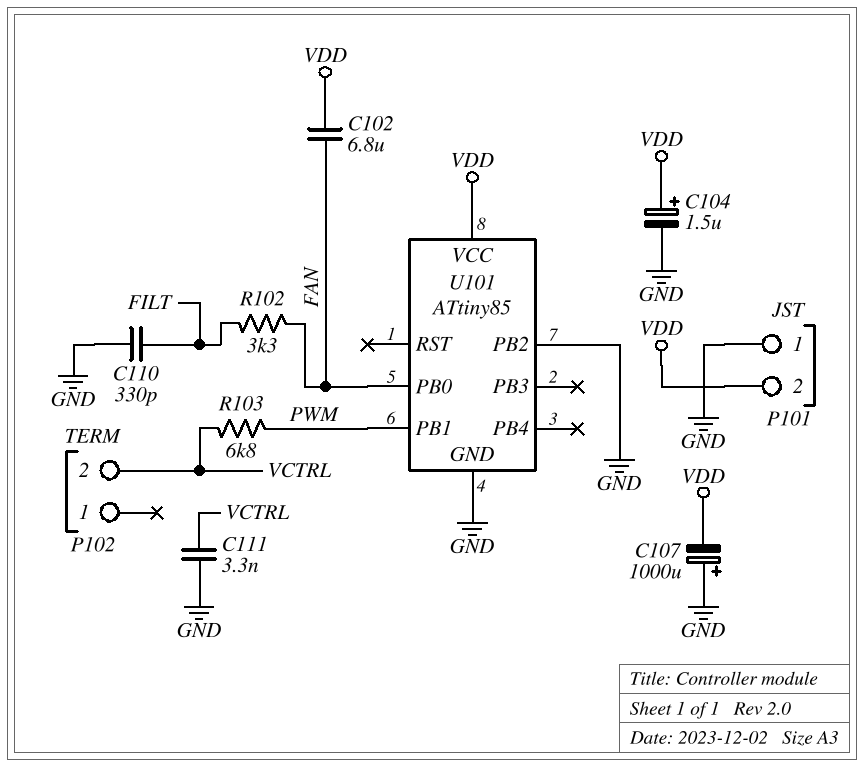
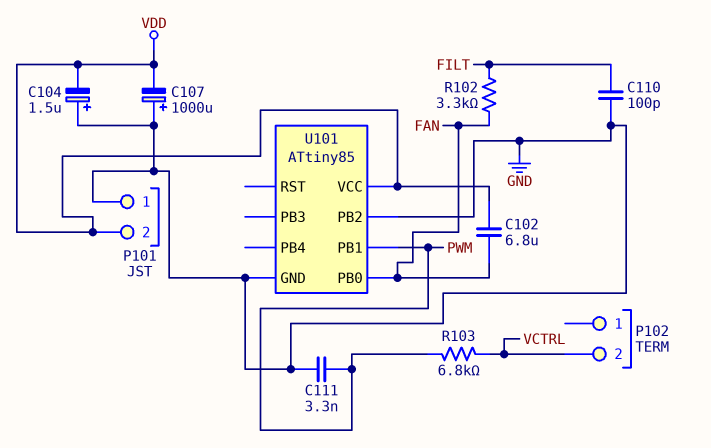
C104: 1.5uF (plus VDD, minus GND) -> 1.5uF (plus GND, minus VDD)
C110: 330pF (FILT, GND) -> 100pF (FILT, GND)
C111: 3.3nF (GND, VCTRL) -> 3.3nF (GND, PWM)

